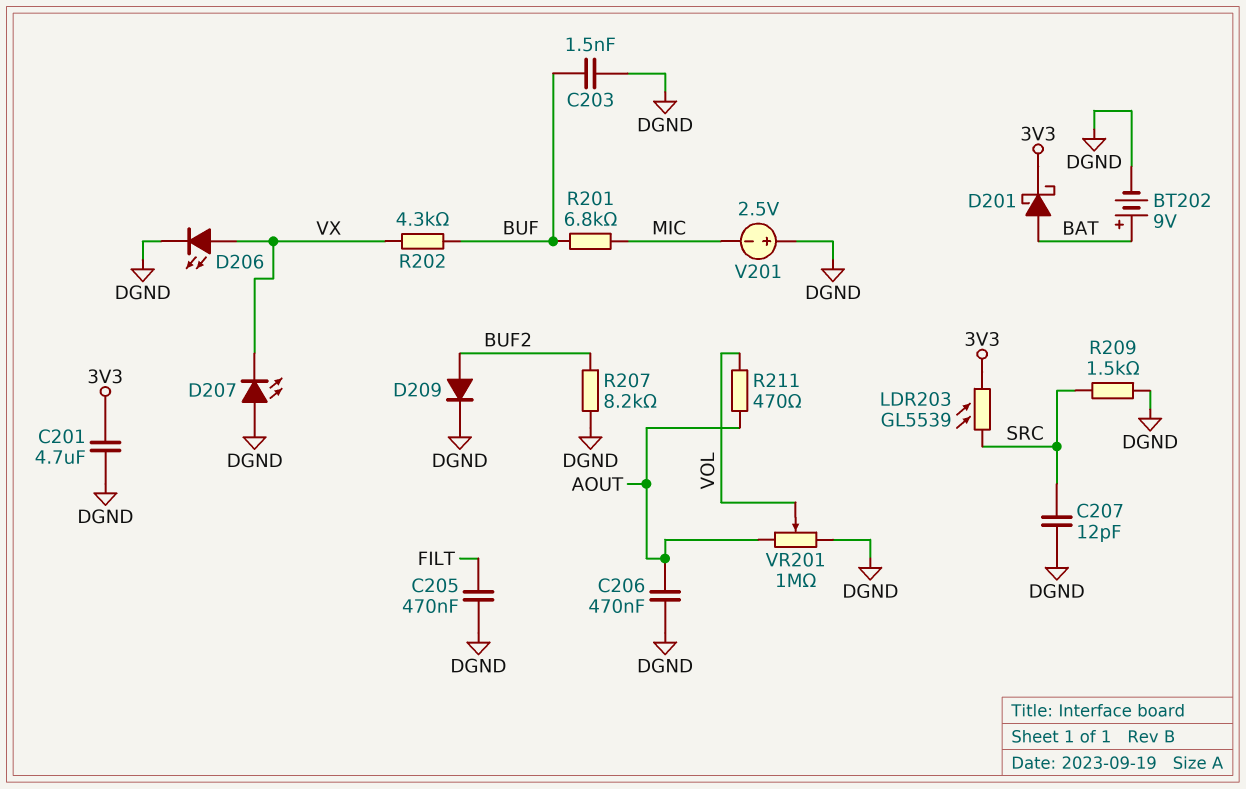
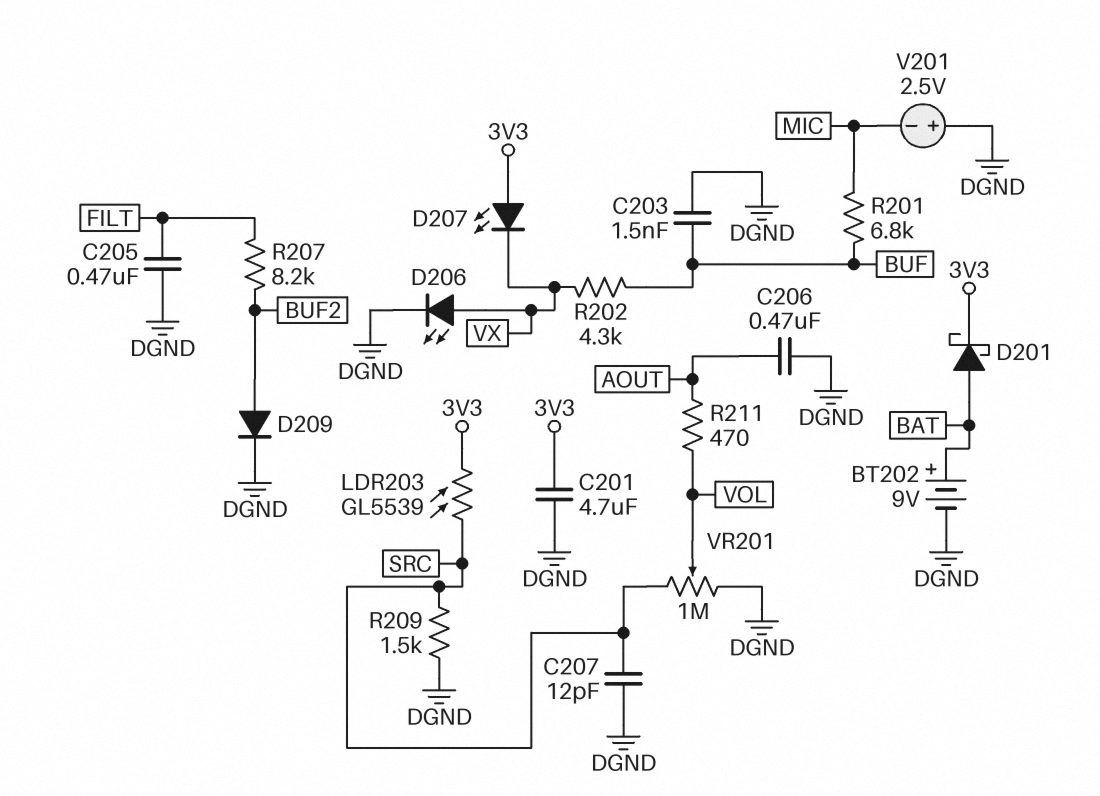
D207: LED (A DGND, K VX) -> LED (A 3V3, K VX)
R207: 8.2k (BUF2, DGND) -> 8.2k (BUF2, FILT)
VR201: 1M (AOUT, DGND, wiper VOL) -> 1M (DGND, SRC, wiper VOL)

